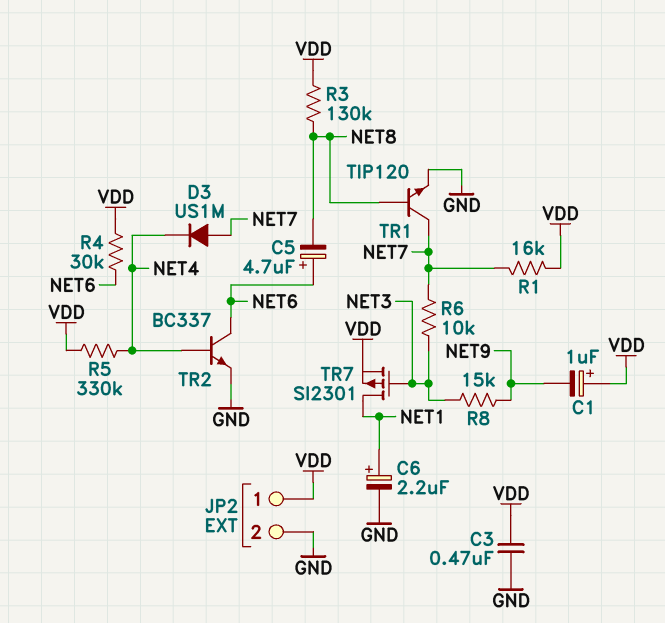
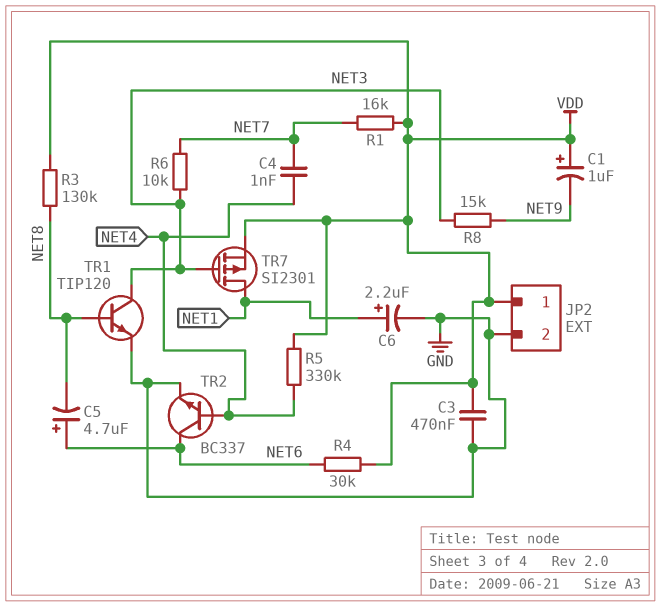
C4: none -> 1nF (NET4, NET7)
D3: diode US1M (A NET7, K NET4) -> none
TR1: NPN TIP120 (B NET8, C NET7, E GND) -> NPN TIP120 (B NET8, C NET3, E GND)

